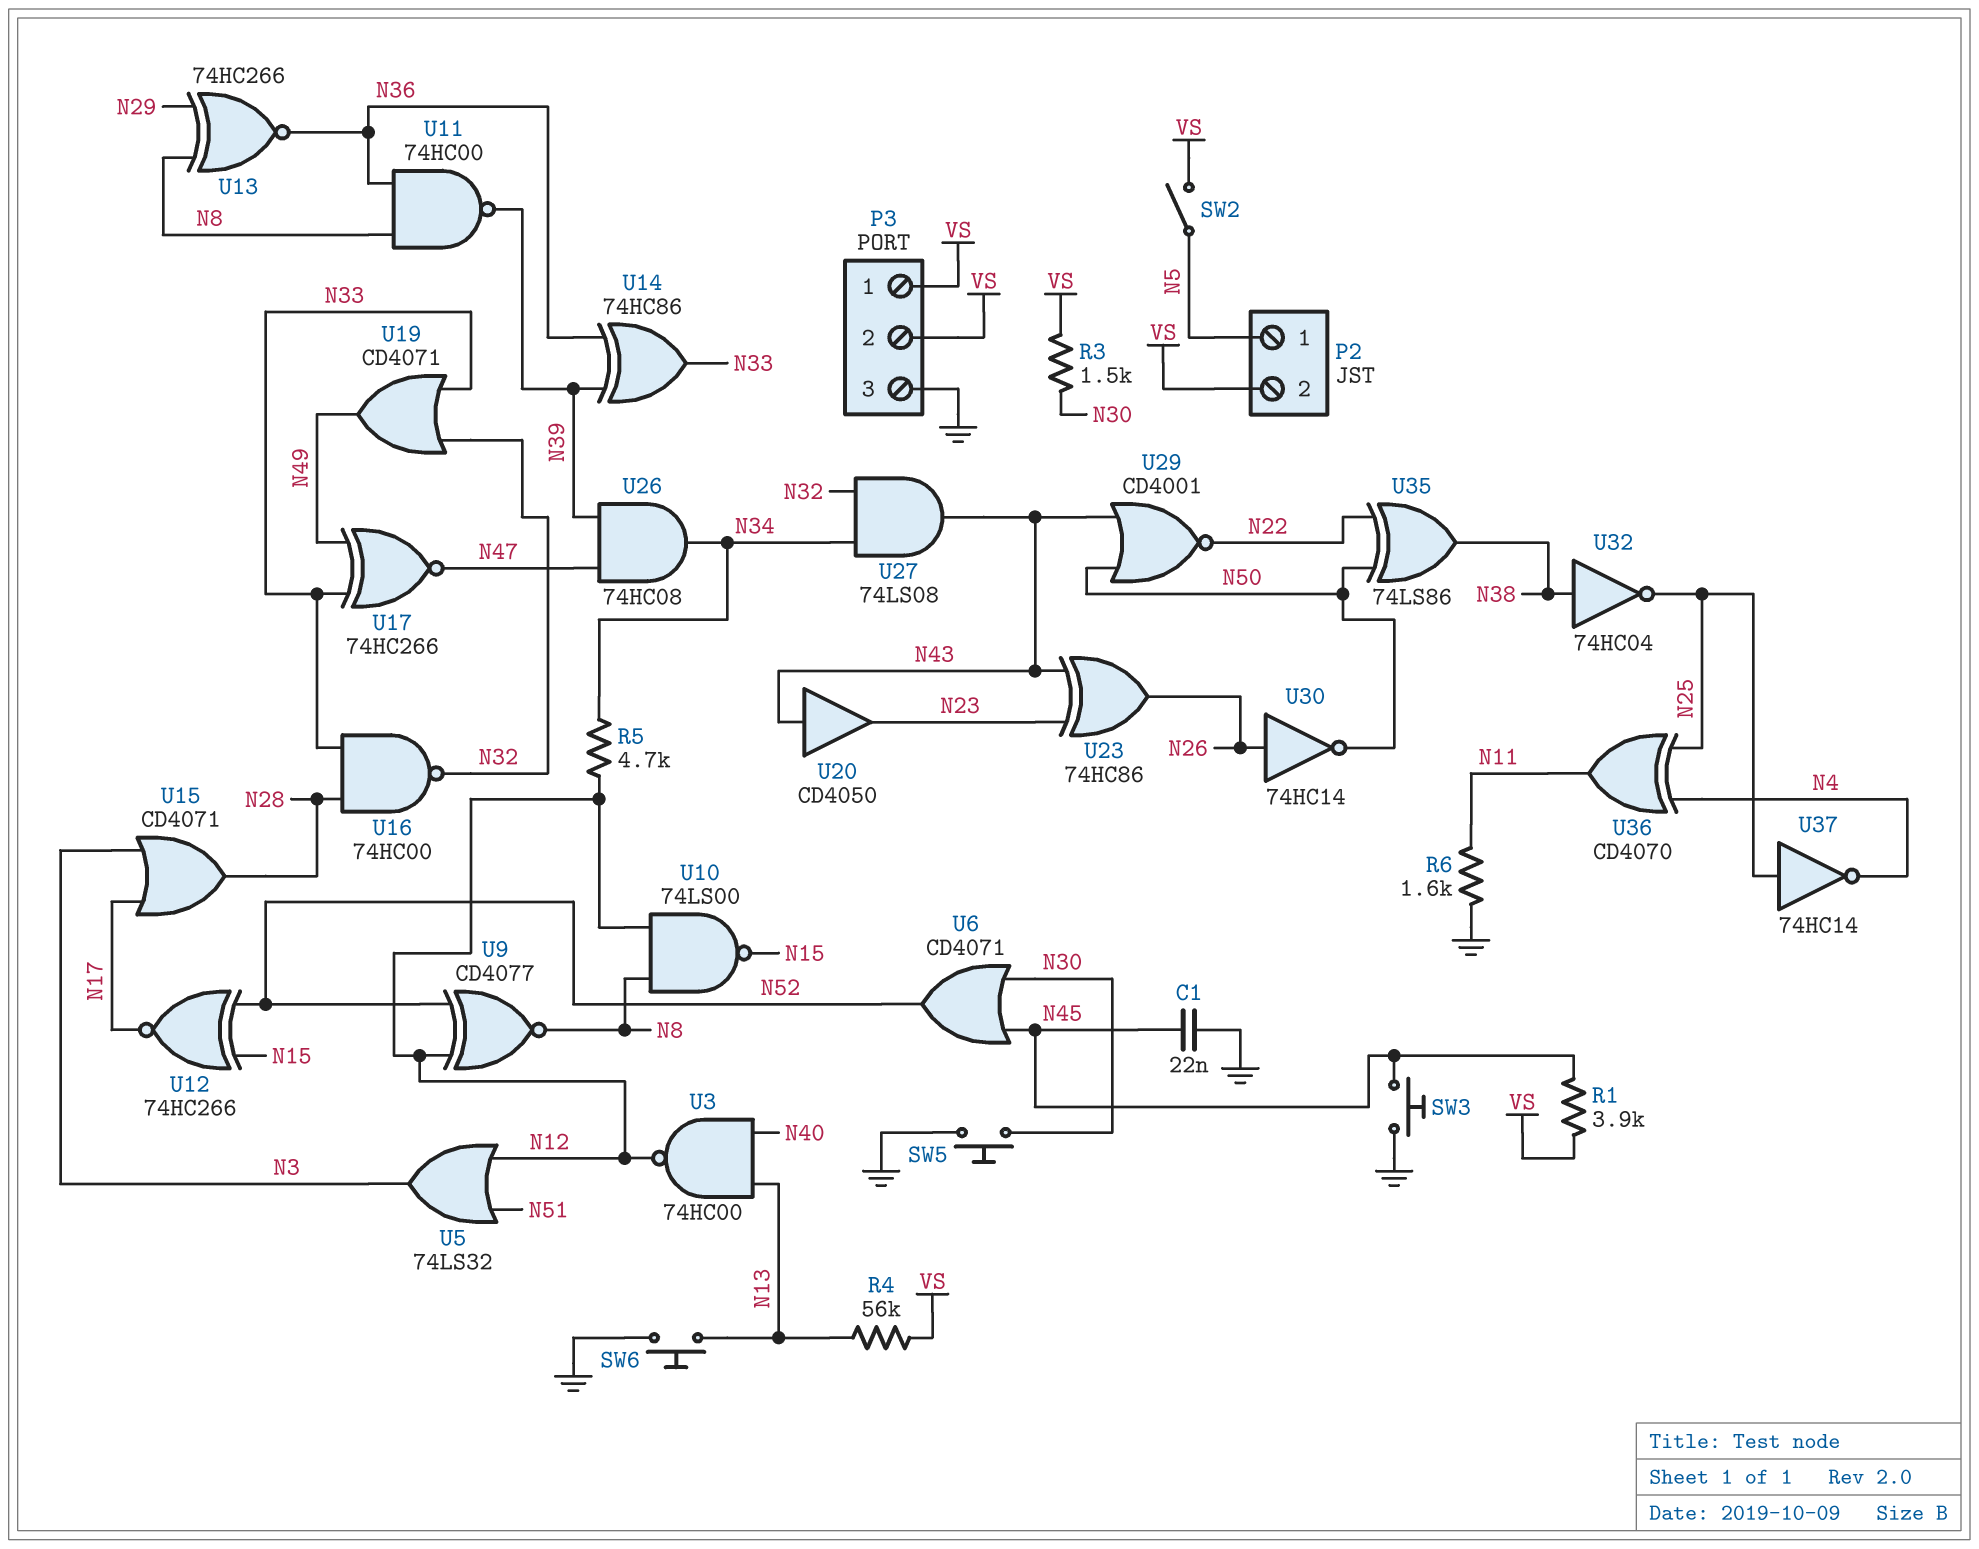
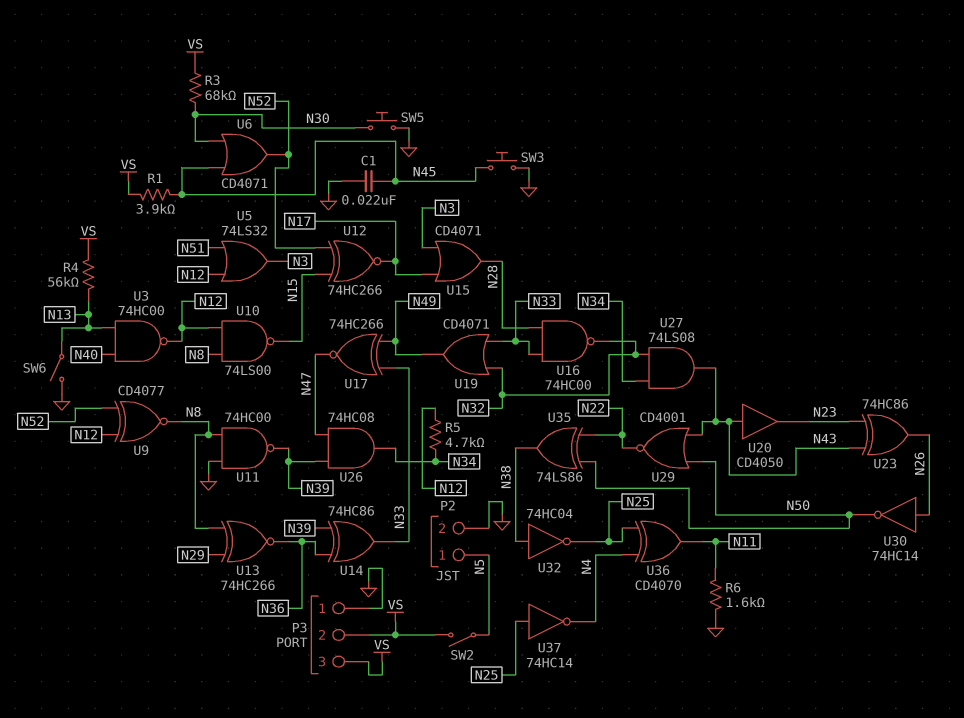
P2 pin 2: VS -> GND
P3 pin 1: VS -> GND
P3 pin 3: GND -> VS
R3: 1.5k (N30, VS) -> 68k (N30, VS)
SW6: button (GND, N13) -> switch (GND, N13)
U11: NAND 74HC00 (in N8, in N36, out N39) -> NAND 74HC00 (in GND, in N8, out N39)

